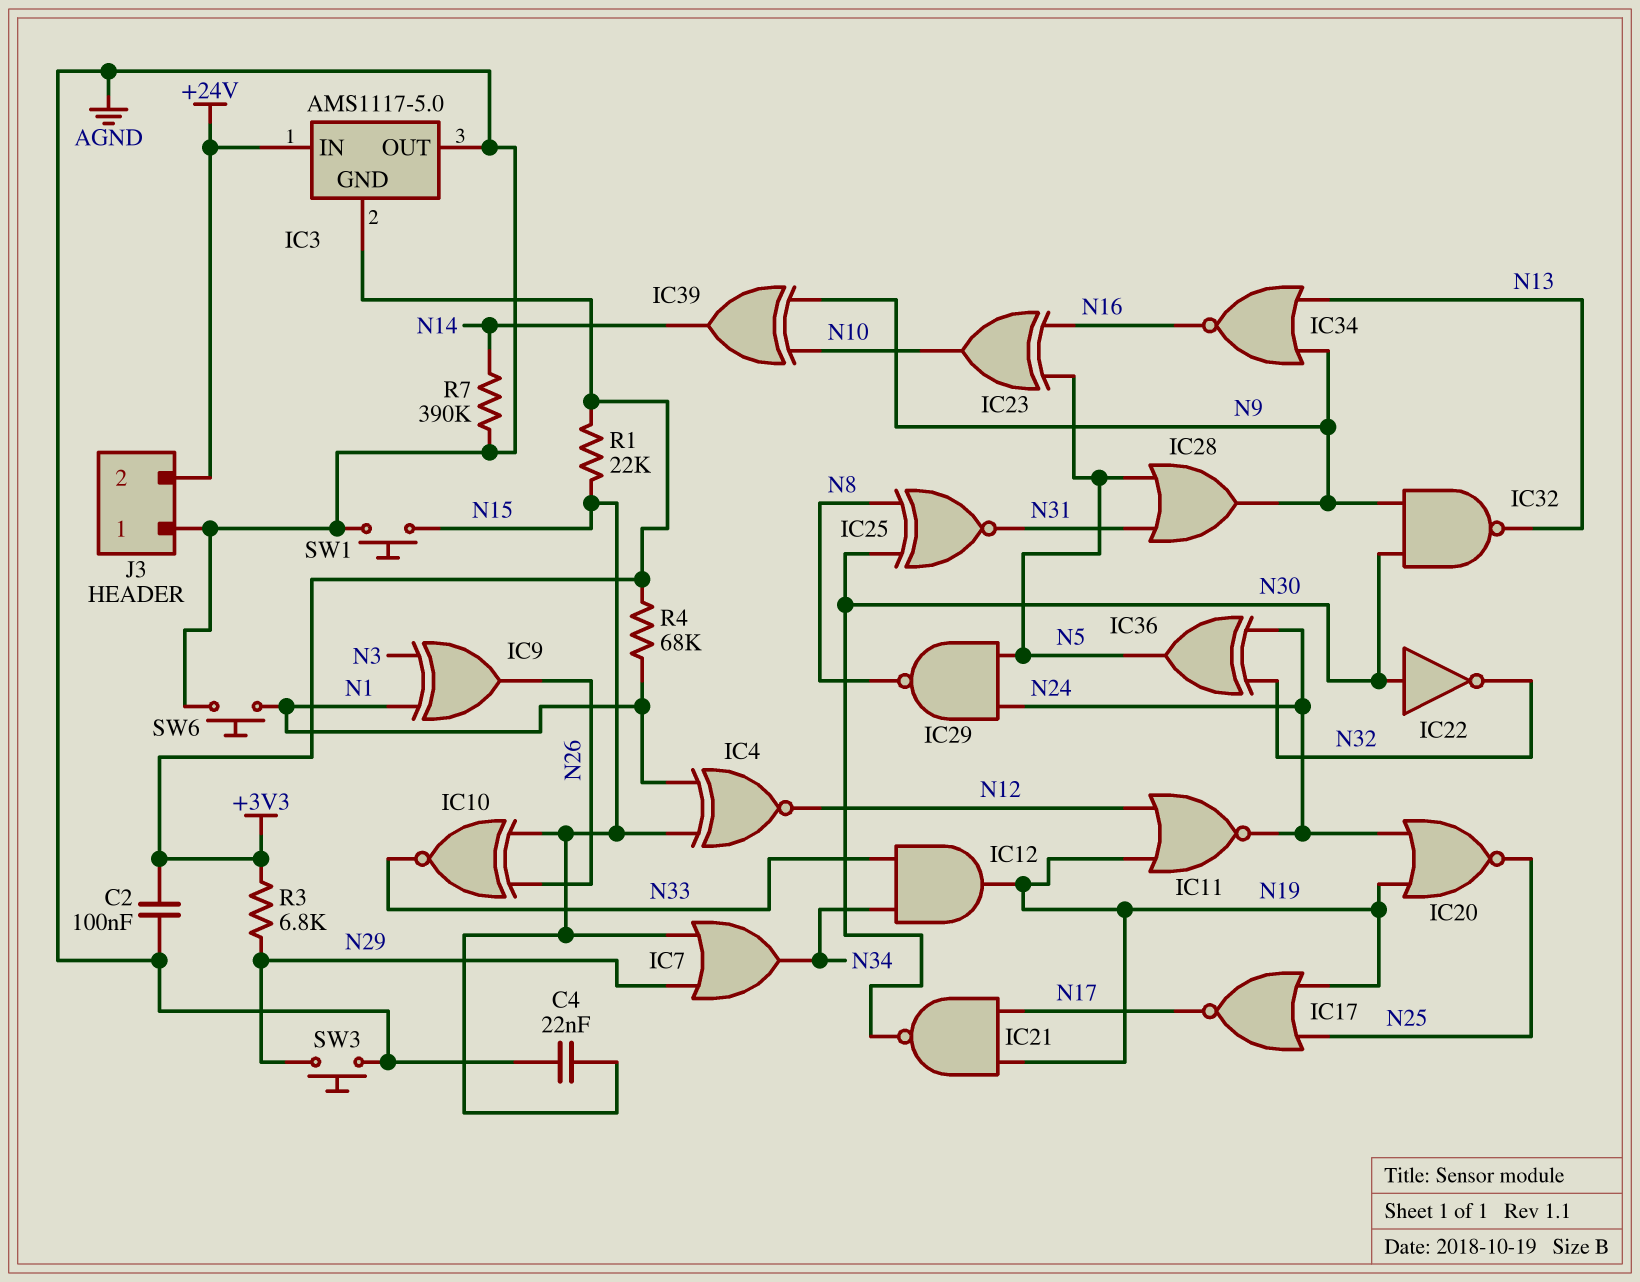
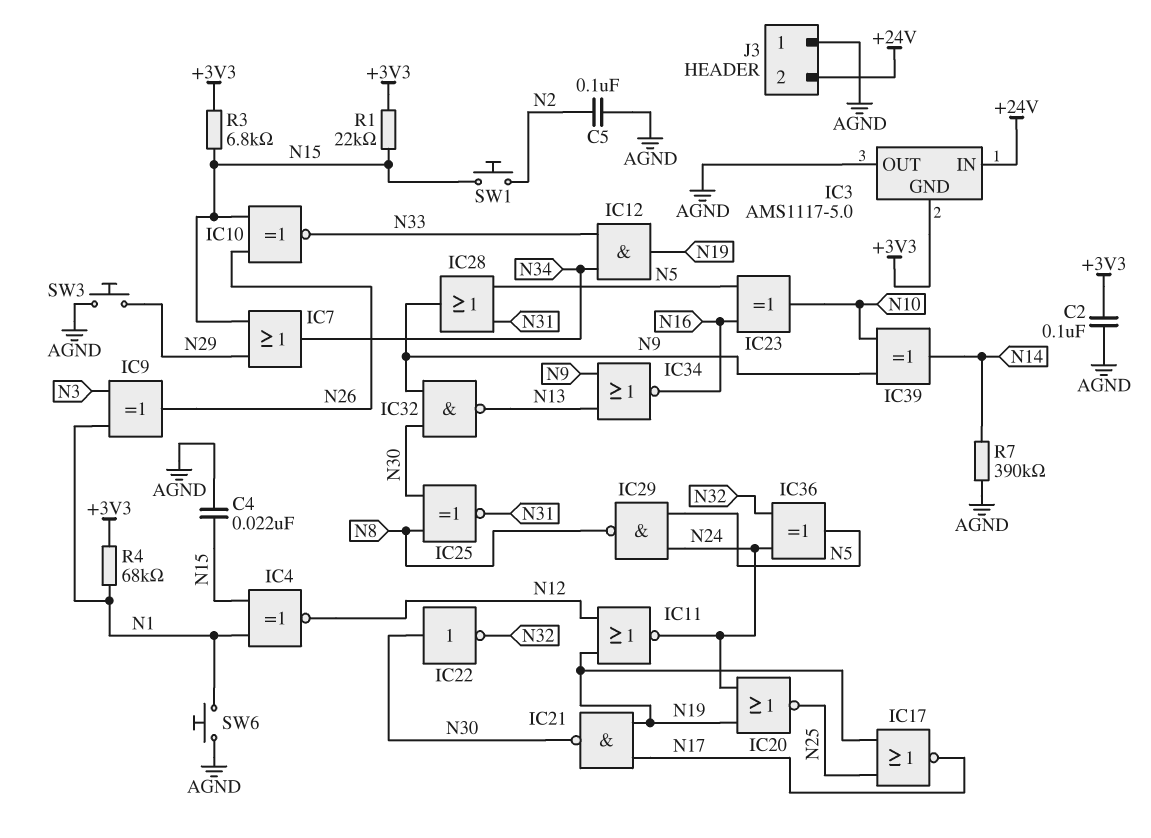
C5: none -> 100nF (AGND, N2)
R3: 6.8k (+3V3, N29) -> 6.8k (+3V3, N15)
SW1: button (AGND, N15) -> button (N2, N15)

